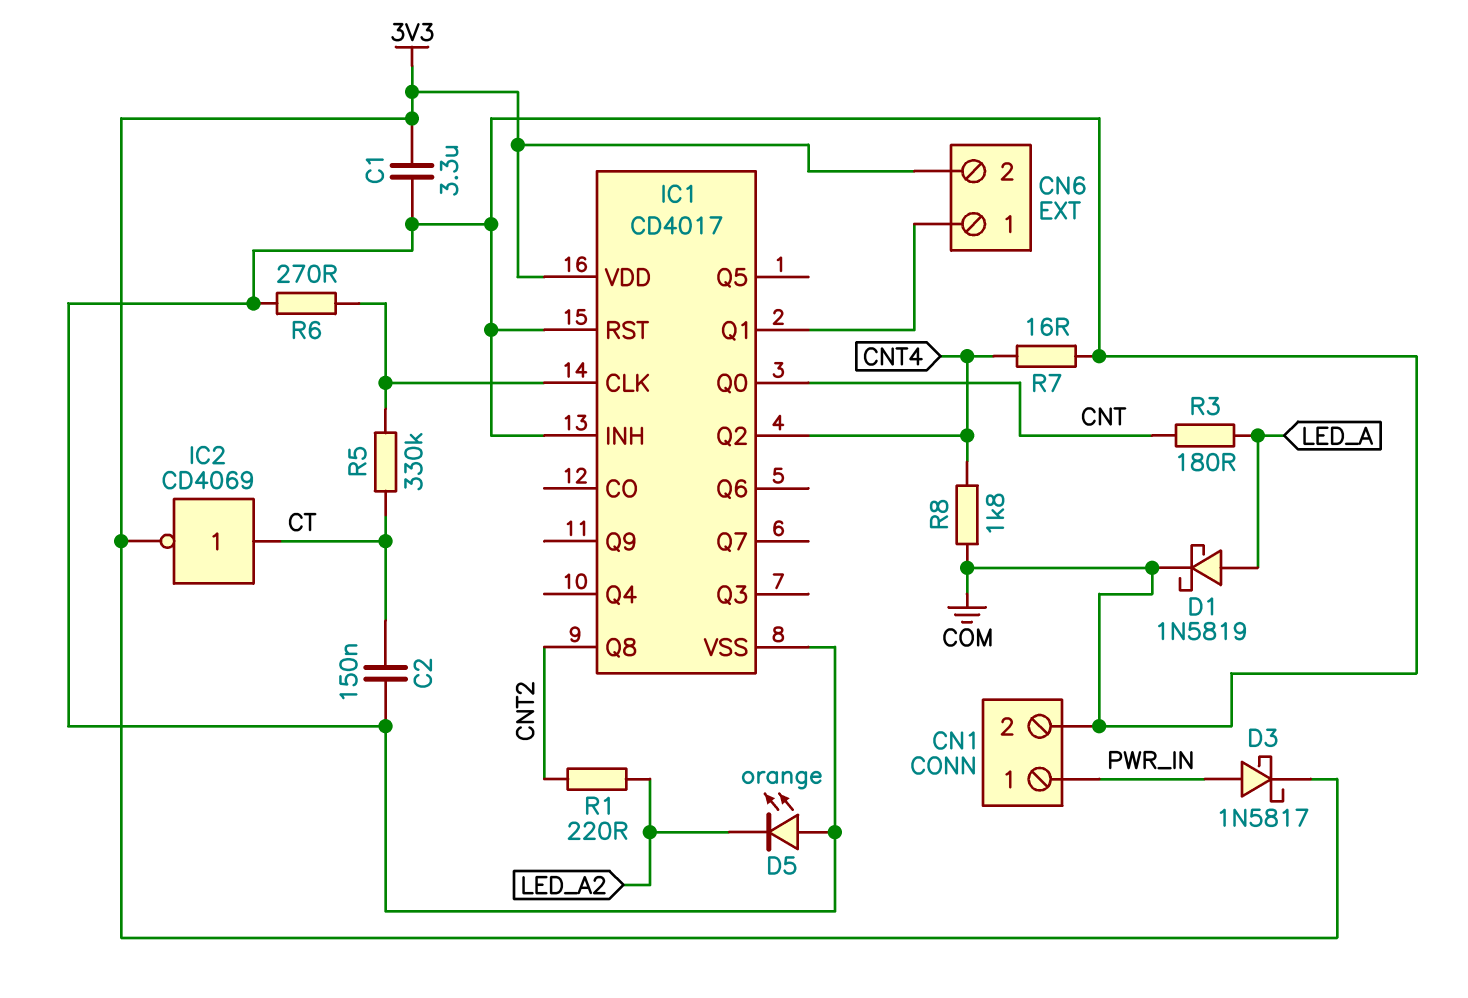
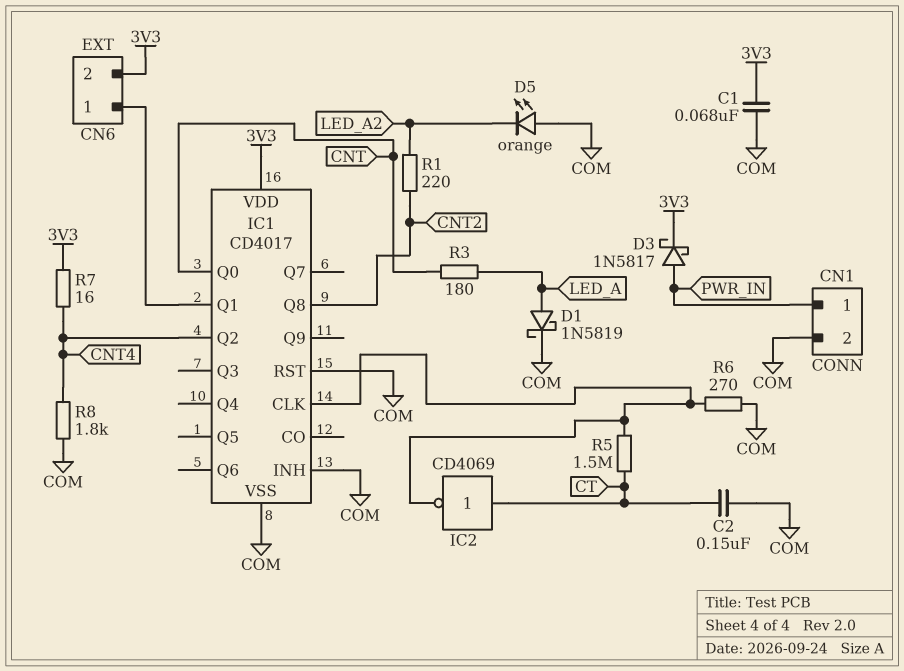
C1: 3.3uF (3V3, COM) -> 68nF (3V3, COM)
IC2: NOT CD4069 (in CT, out 3V3) -> NOT CD4069 (in CT, out IC1/CLK)
R5: 330k (CT, IC1/CLK) -> 1.5M (CT, IC1/CLK)
R7: 16 (CNT4, COM) -> 16 (3V3, CNT4)

